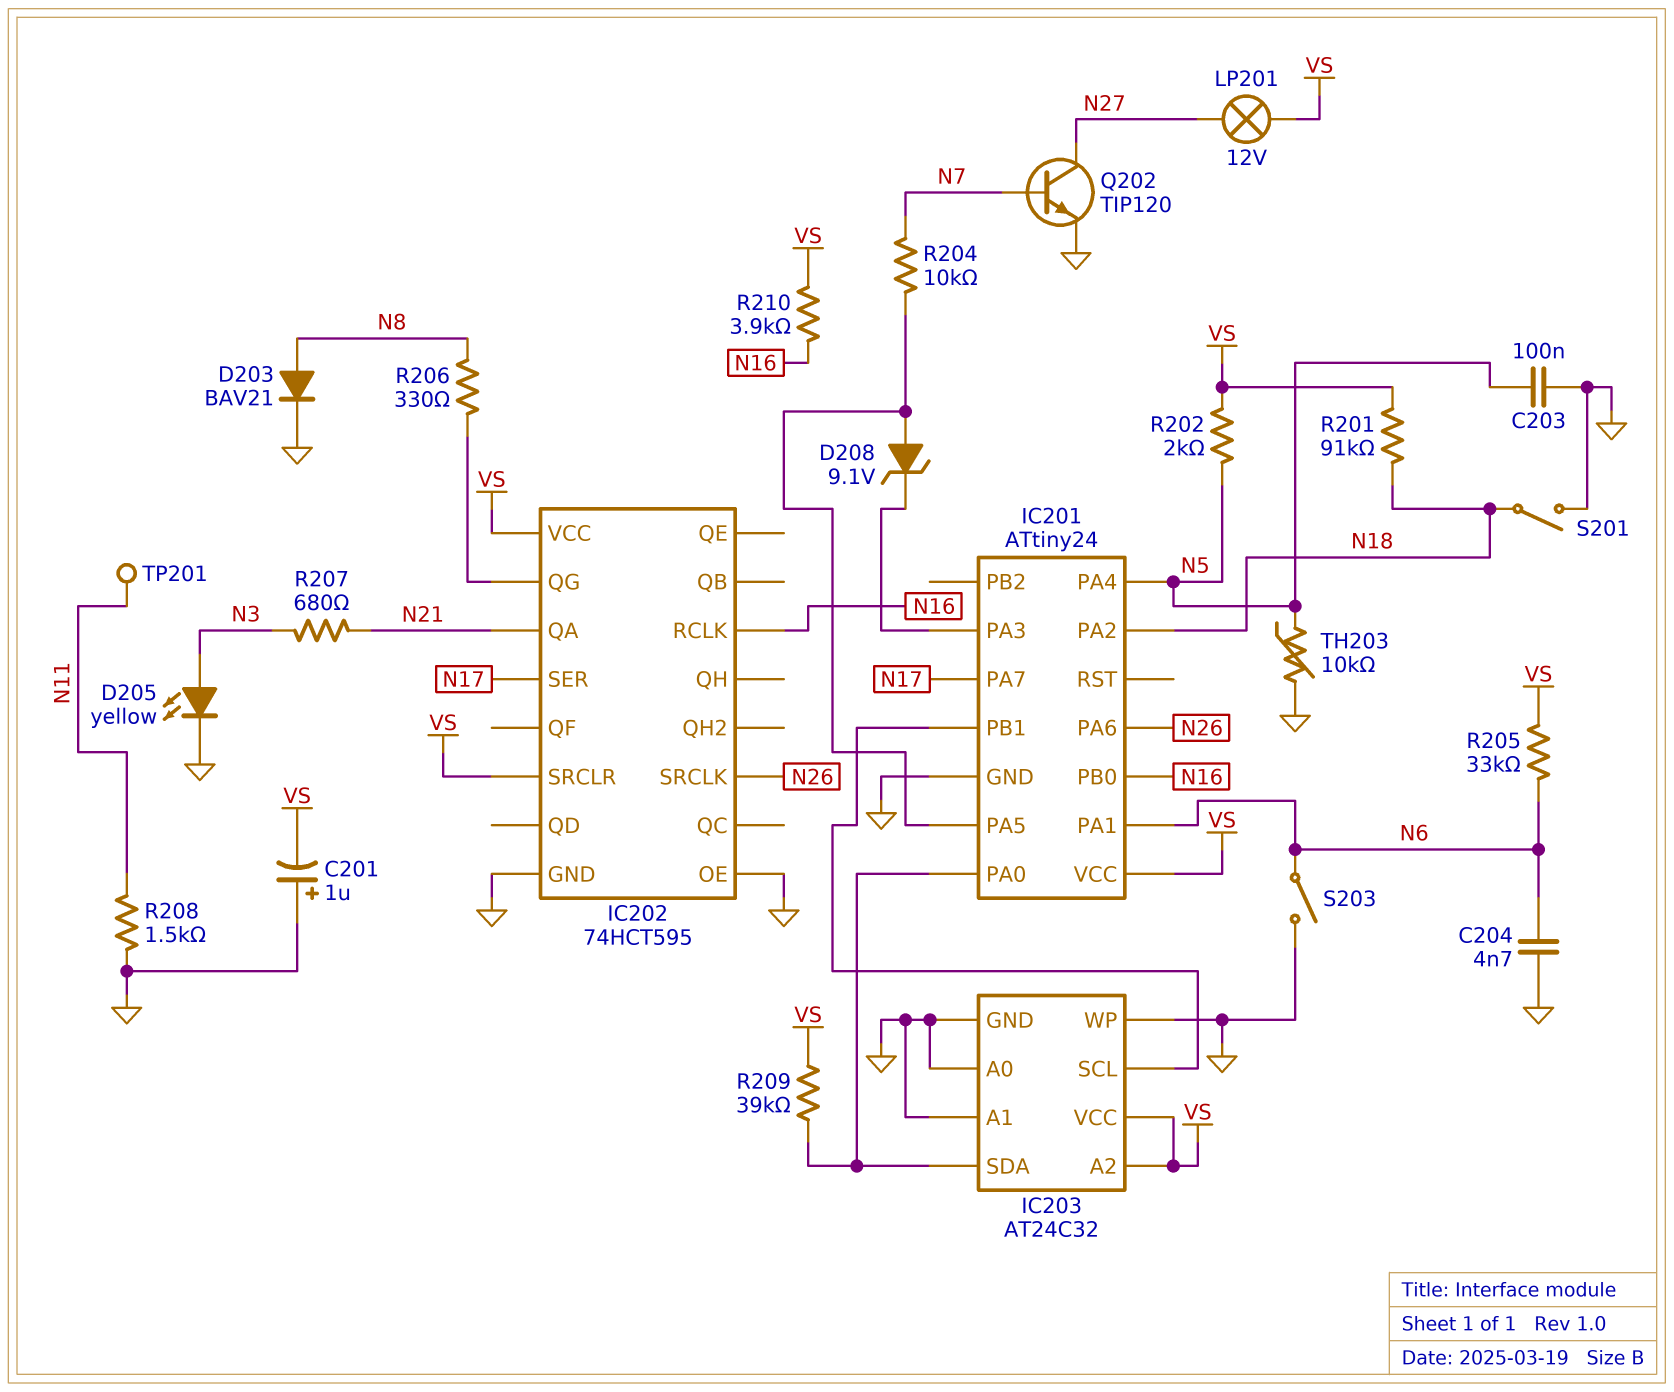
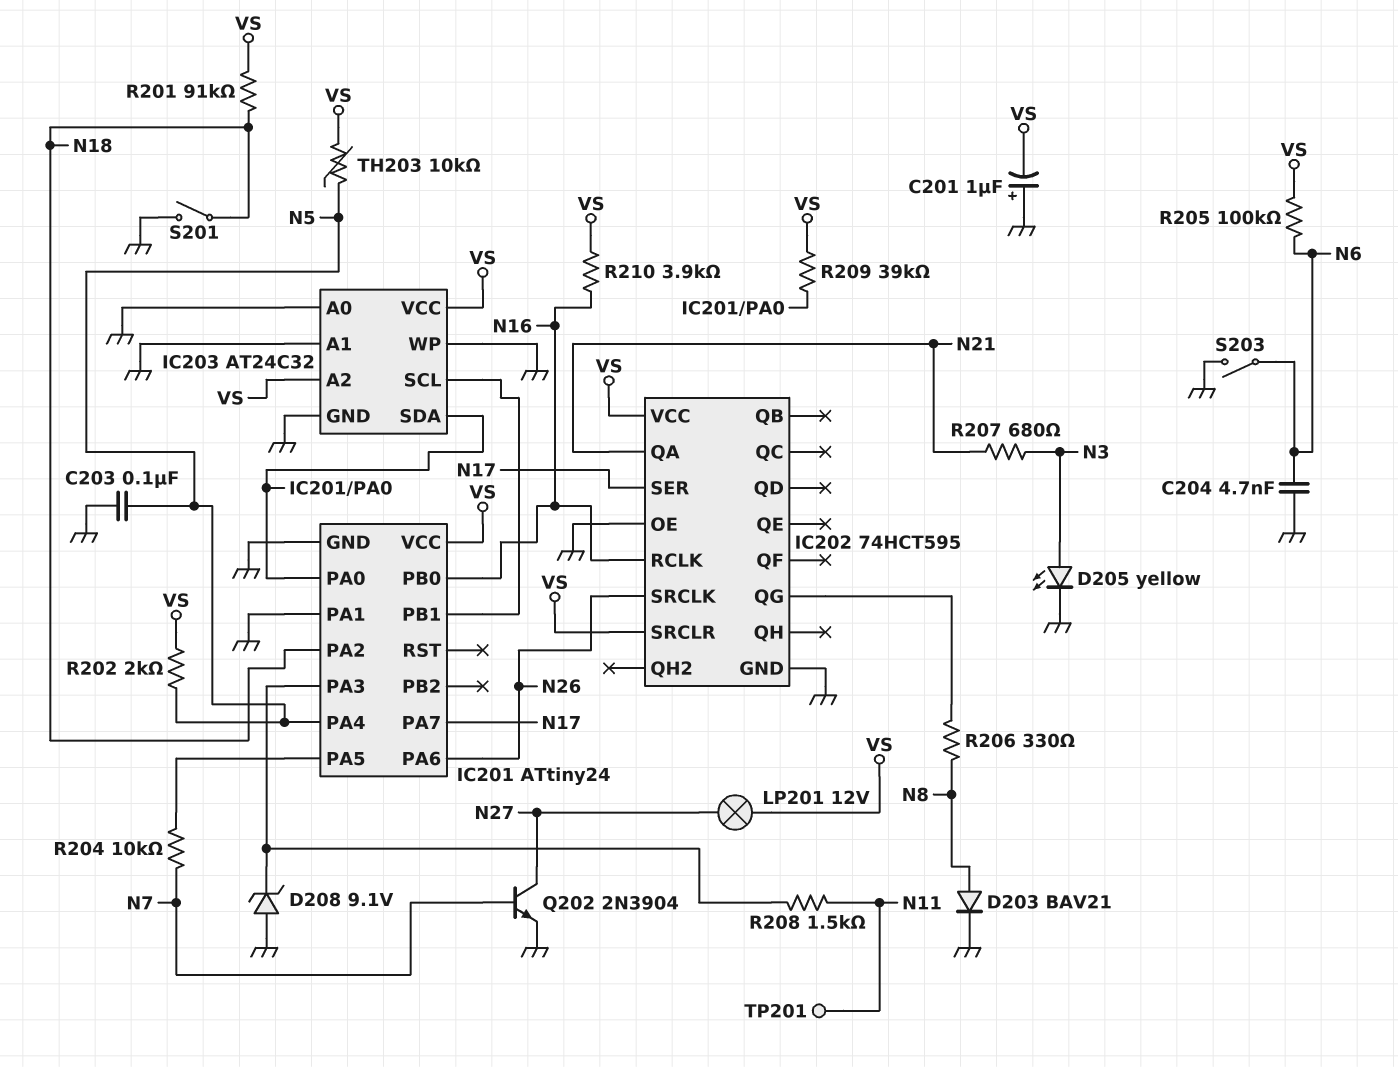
D208: zener 9.1V (A IC201/PA5, K IC201/PA3) -> zener 9.1V (A GND, K IC201/PA3)
IC201 pin PA1: N6 -> GND
Q202: NPN TIP120 (B N7, C N27, E GND) -> NPN 2N3904 (B N7, C N27, E GND)
R205: 33k (N6, VS) -> 100k (N6, VS)
R208: 1.5k (GND, N11) -> 1.5k (IC201/PA3, N11)
TH203: 10k (GND, N5) -> 10k (N5, VS)

